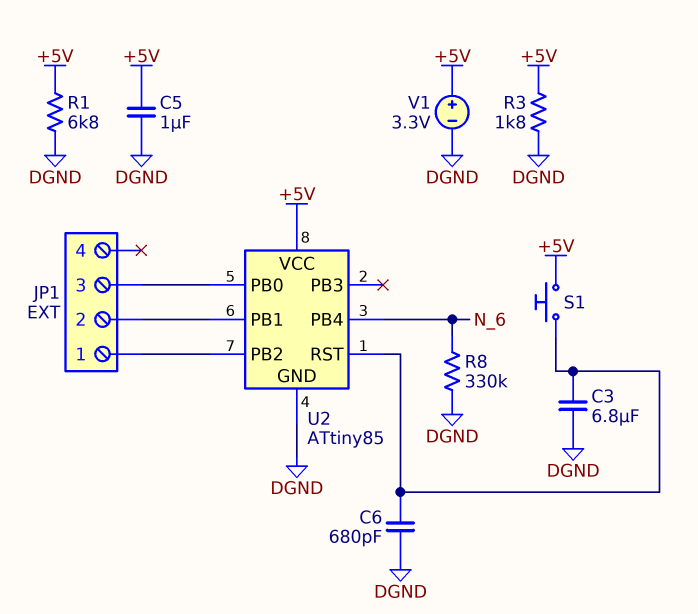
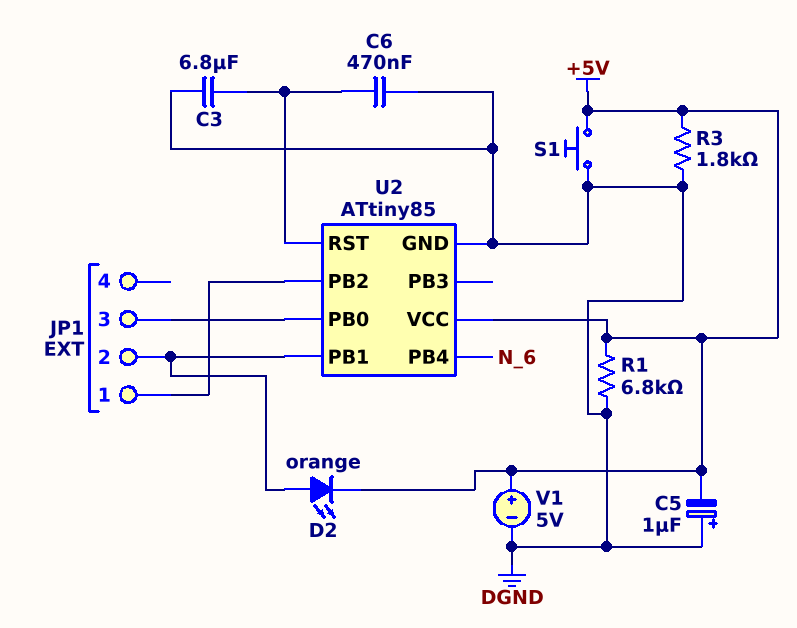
C5: 1uF (+5V, DGND) -> 1uF (plus DGND, minus +5V)
C6: 680pF (DGND, U2/RST) -> 470nF (DGND, U2/RST)
D2: none -> LED orange (A JP1/2, K +5V)
R8: 330k (DGND, N_6) -> none
S1: button (+5V, U2/RST) -> button (+5V, DGND)
V1: 3.3V (plus +5V, minus DGND) -> 5V (plus +5V, minus DGND)

